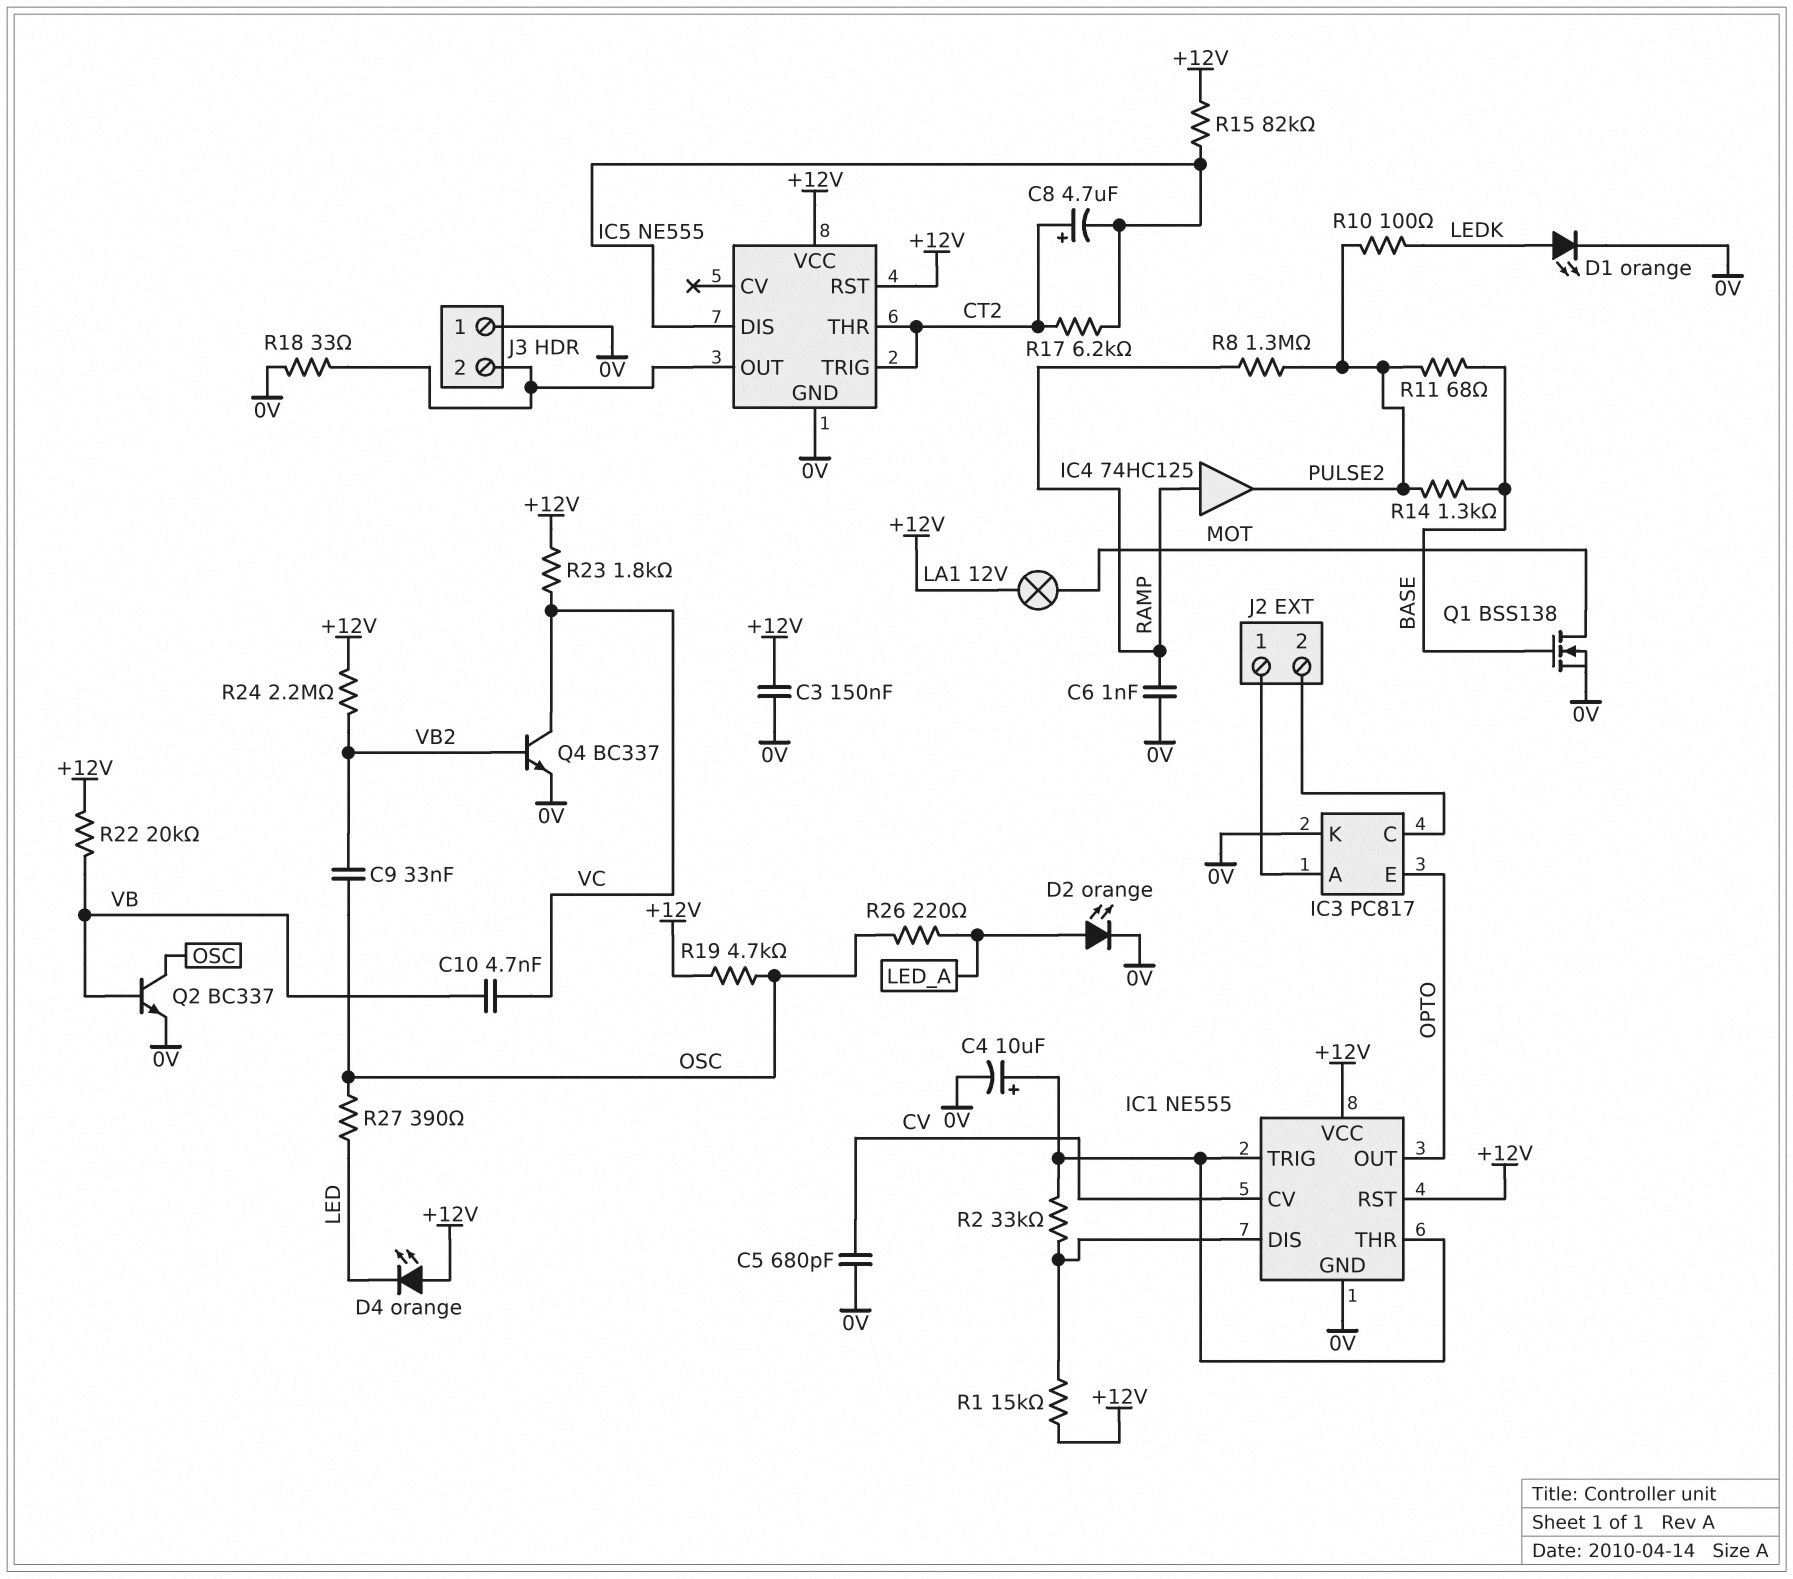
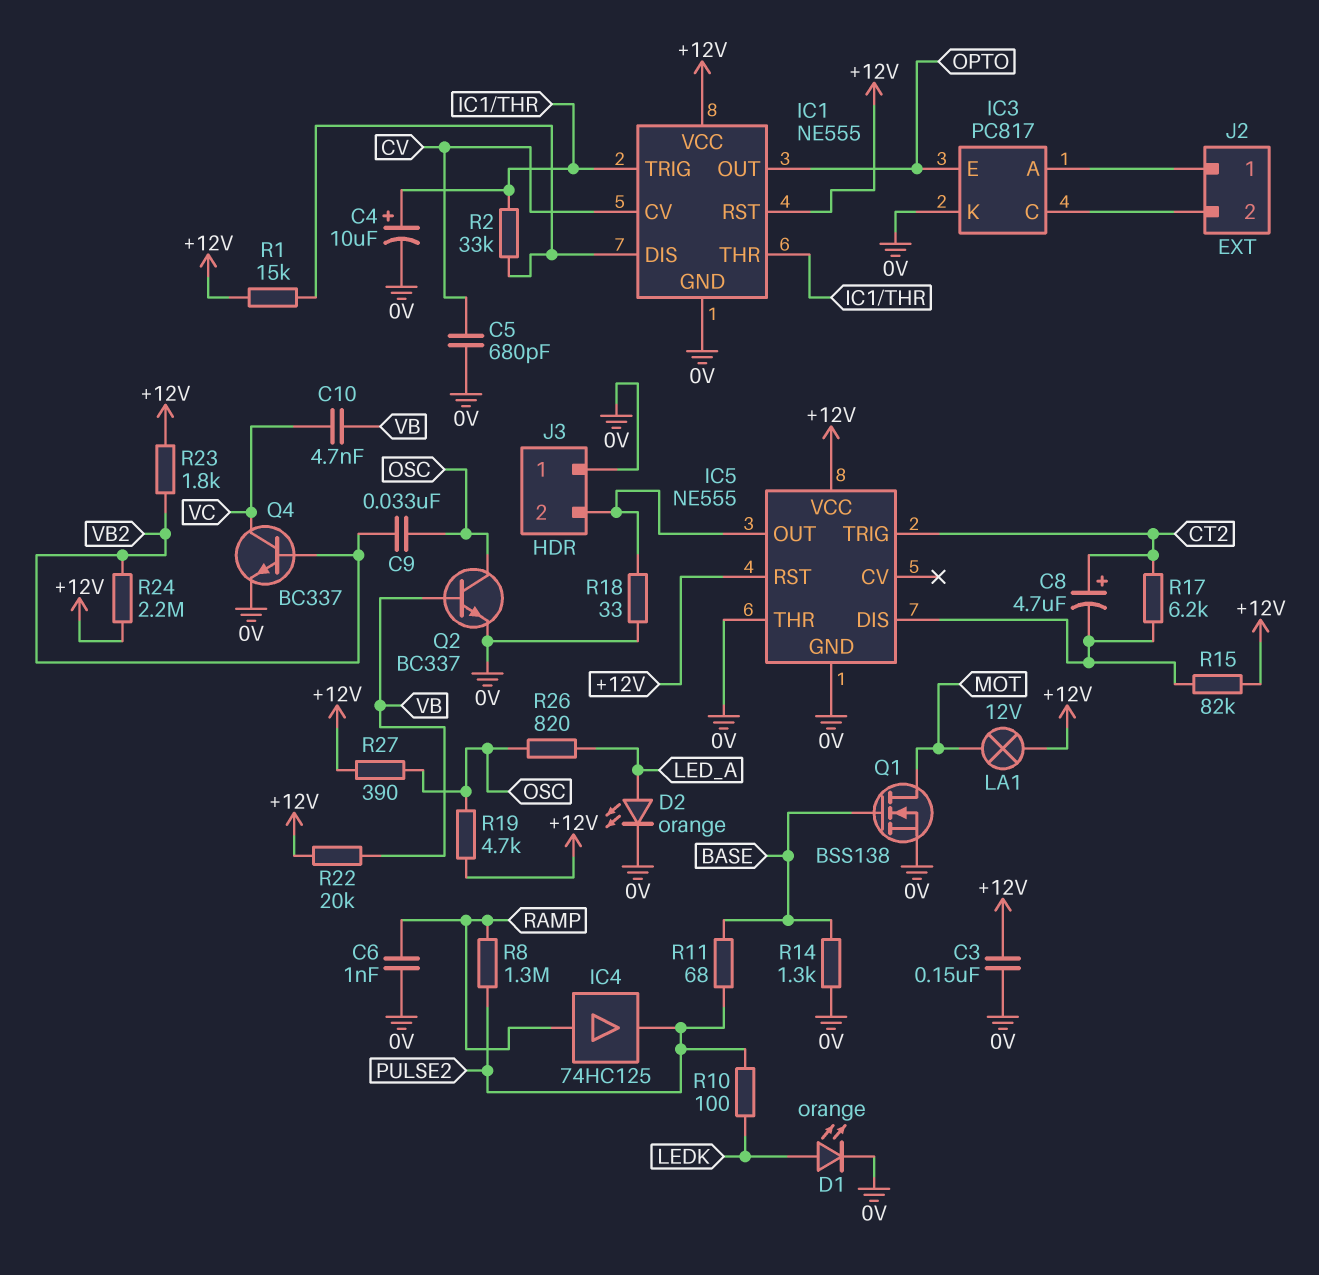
D4: LED orange (A +12V, K LED) -> none
IC5 pin THR: CT2 -> 0V
R14: 1.3k (BASE, PULSE2) -> 1.3k (0V, BASE)
R23: 1.8k (+12V, VC) -> 1.8k (+12V, VB2)
R26: 220 (LED_A, OSC) -> 820 (LED_A, OSC)
R27: 390 (LED, OSC) -> 390 (+12V, OSC)

